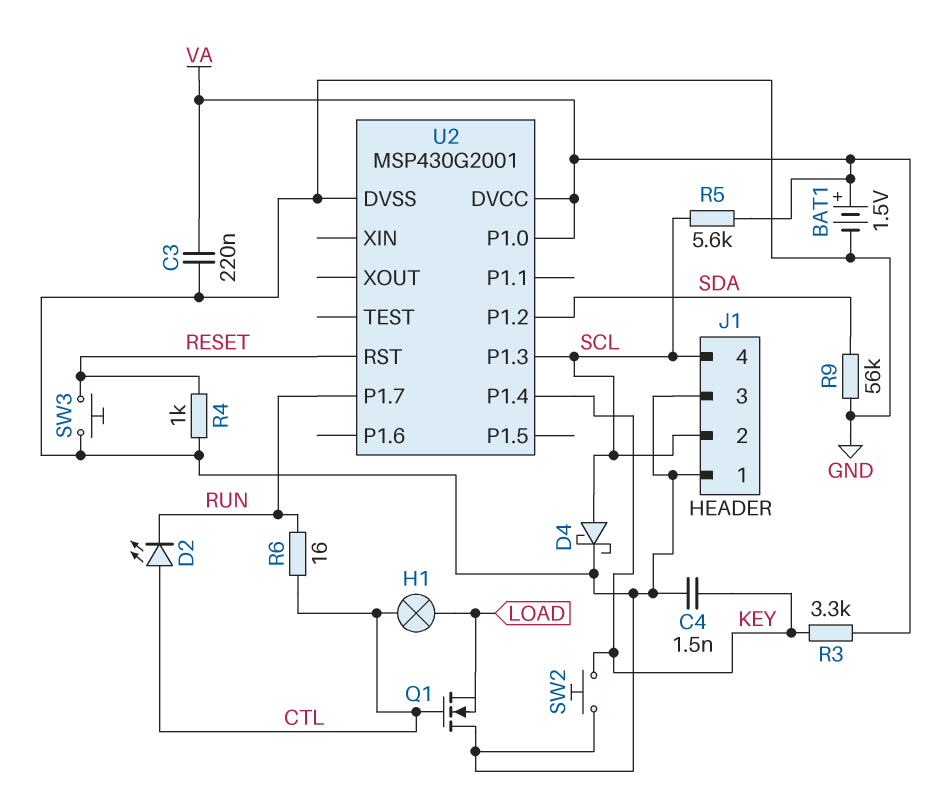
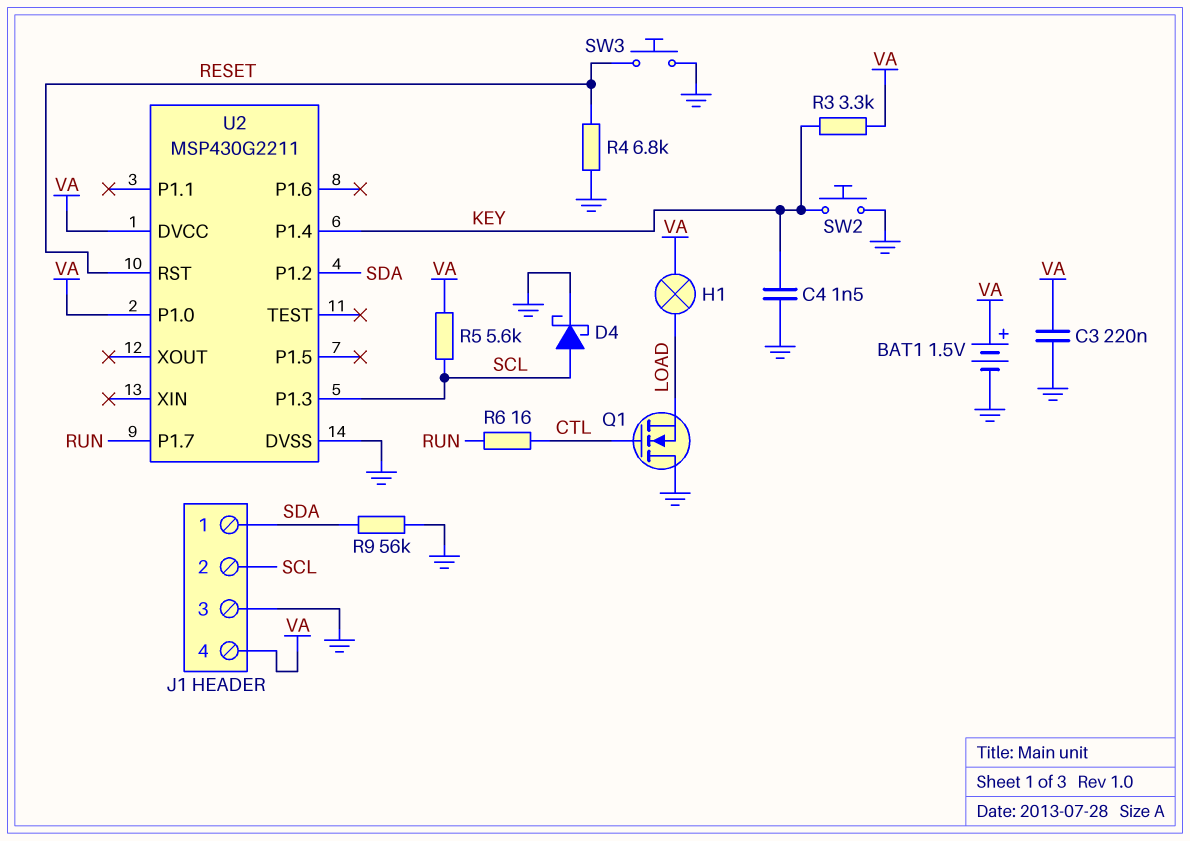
D2: LED (A CTL, K RUN) -> none
H1: lamp (CTL, LOAD) -> lamp (LOAD, VA)
J1 pin 1: GND -> SDA
J1 pin 4: SCL -> VA
R4: 1k (GND, RESET) -> 6.8k (GND, RESET)
U2: MSP430G2001 -> MSP430G2211

